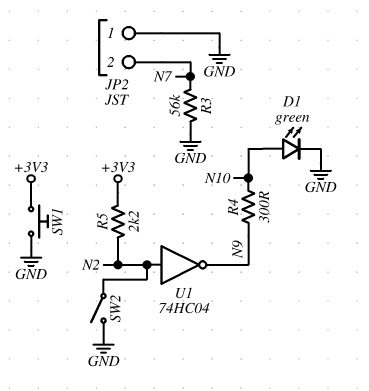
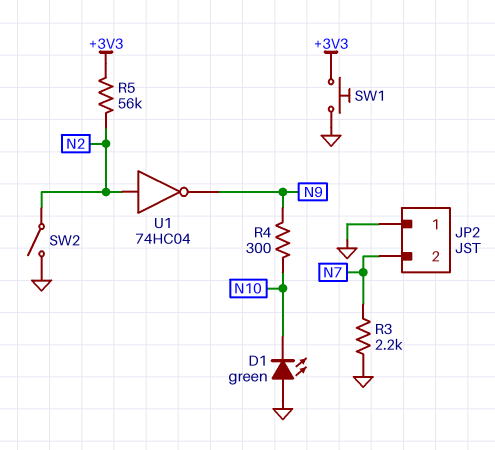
D1: LED green (A N10, K GND) -> LED green (A GND, K N10)
R3: 56k (GND, N7) -> 2.2k (GND, N7)
R5: 2.2k (+3V3, N2) -> 56k (+3V3, N2)

